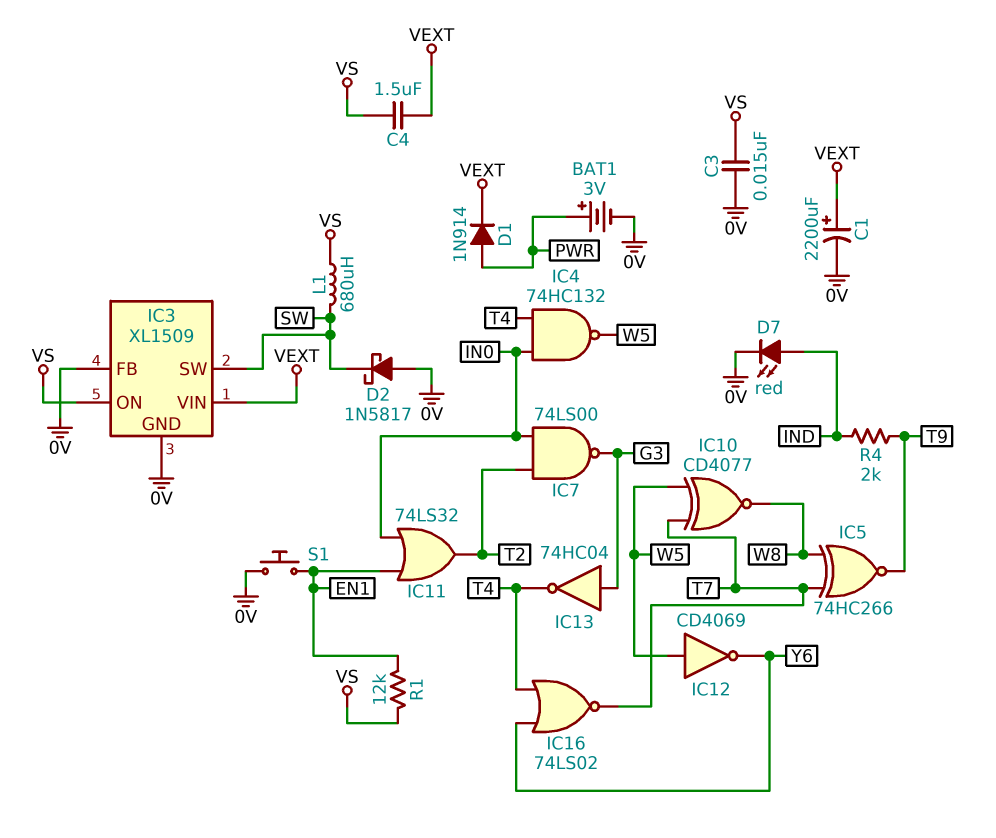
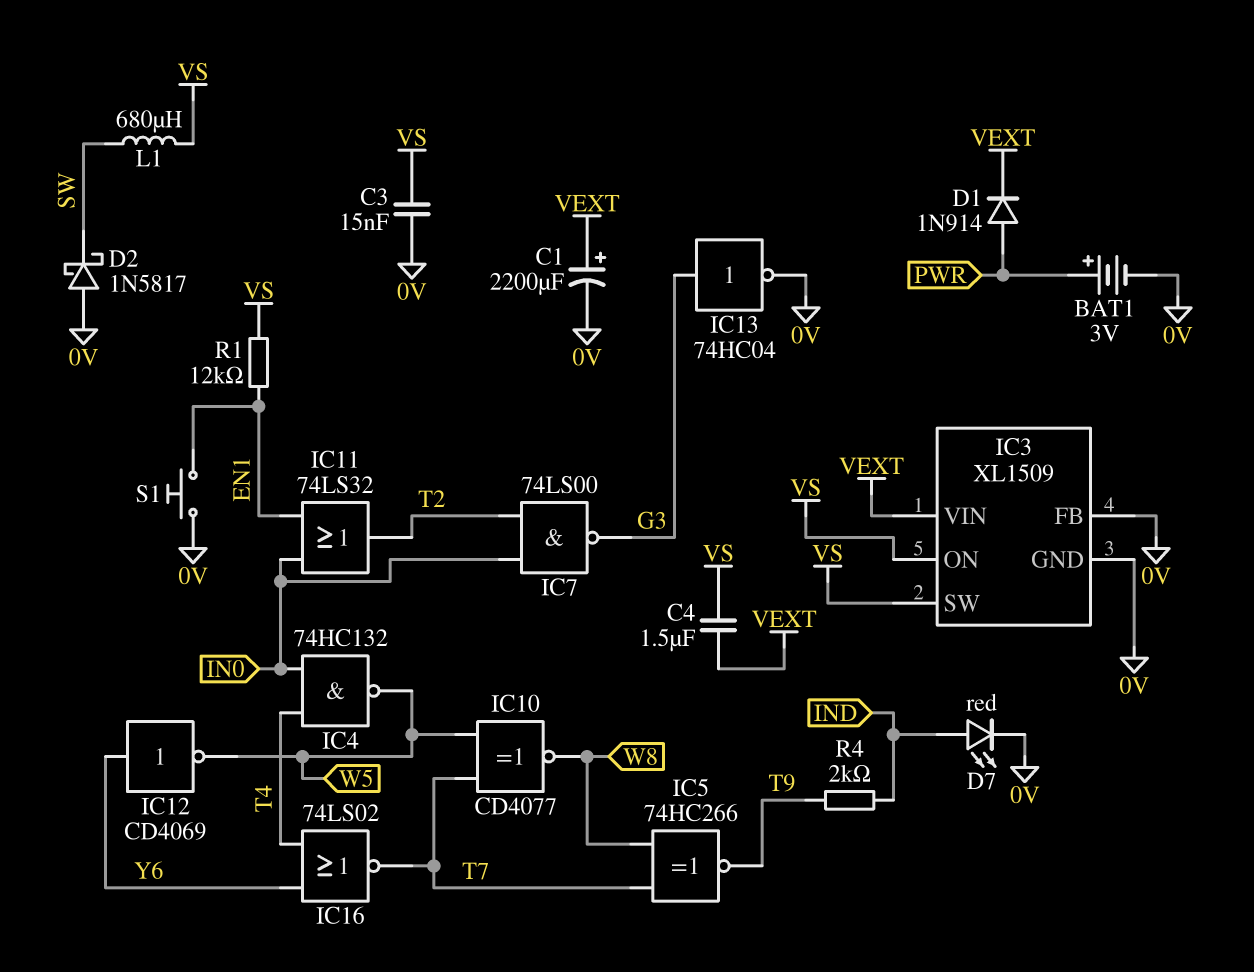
IC3 pin SW: SW -> VS
IC12: NOT CD4069 (in W5, out Y6) -> NOT CD4069 (in Y6, out W5)
IC13: NOT 74HC04 (in G3, out T4) -> NOT 74HC04 (in G3, out 0V)

